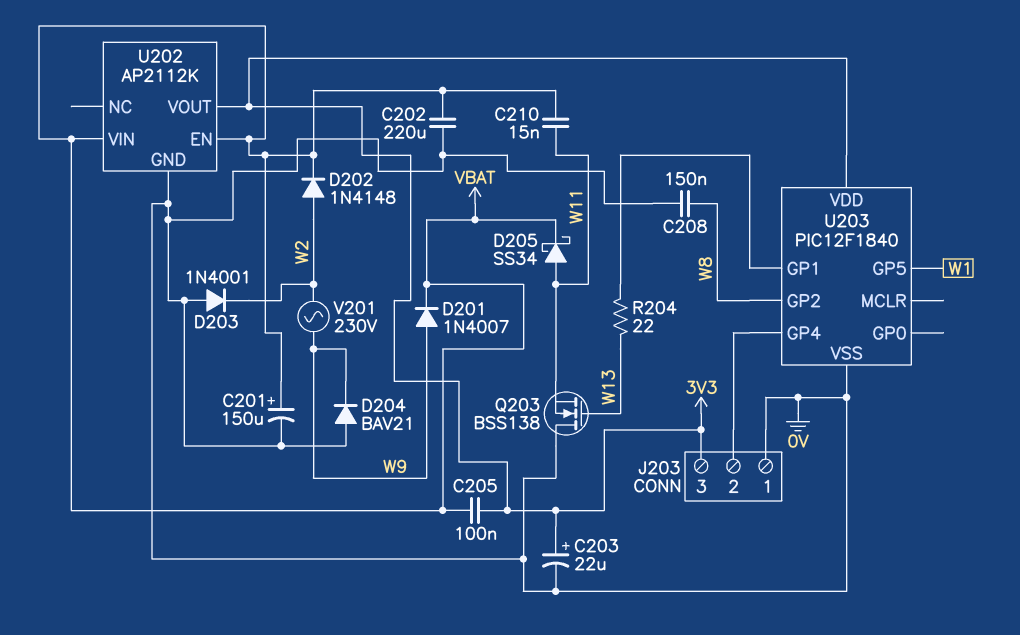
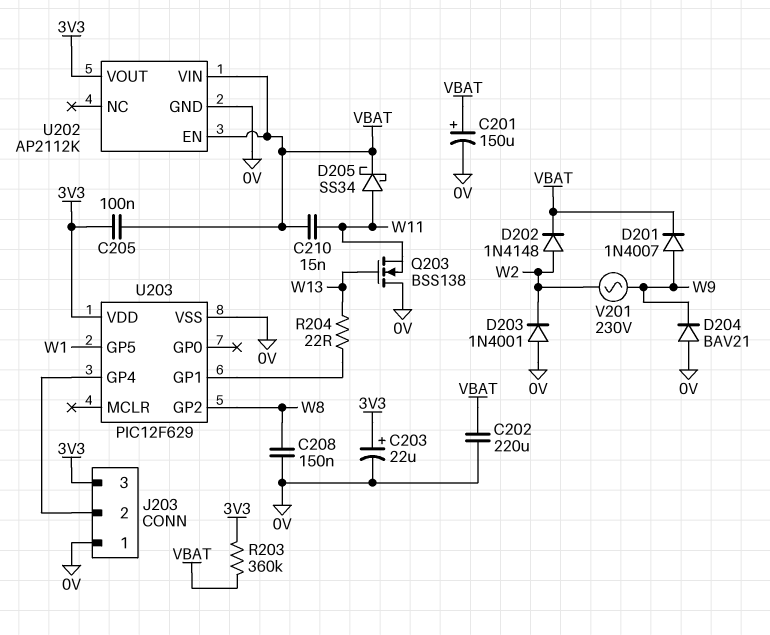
R203: none -> 360k (3V3, VBAT)
U203: PIC12F1840 -> PIC12F629

